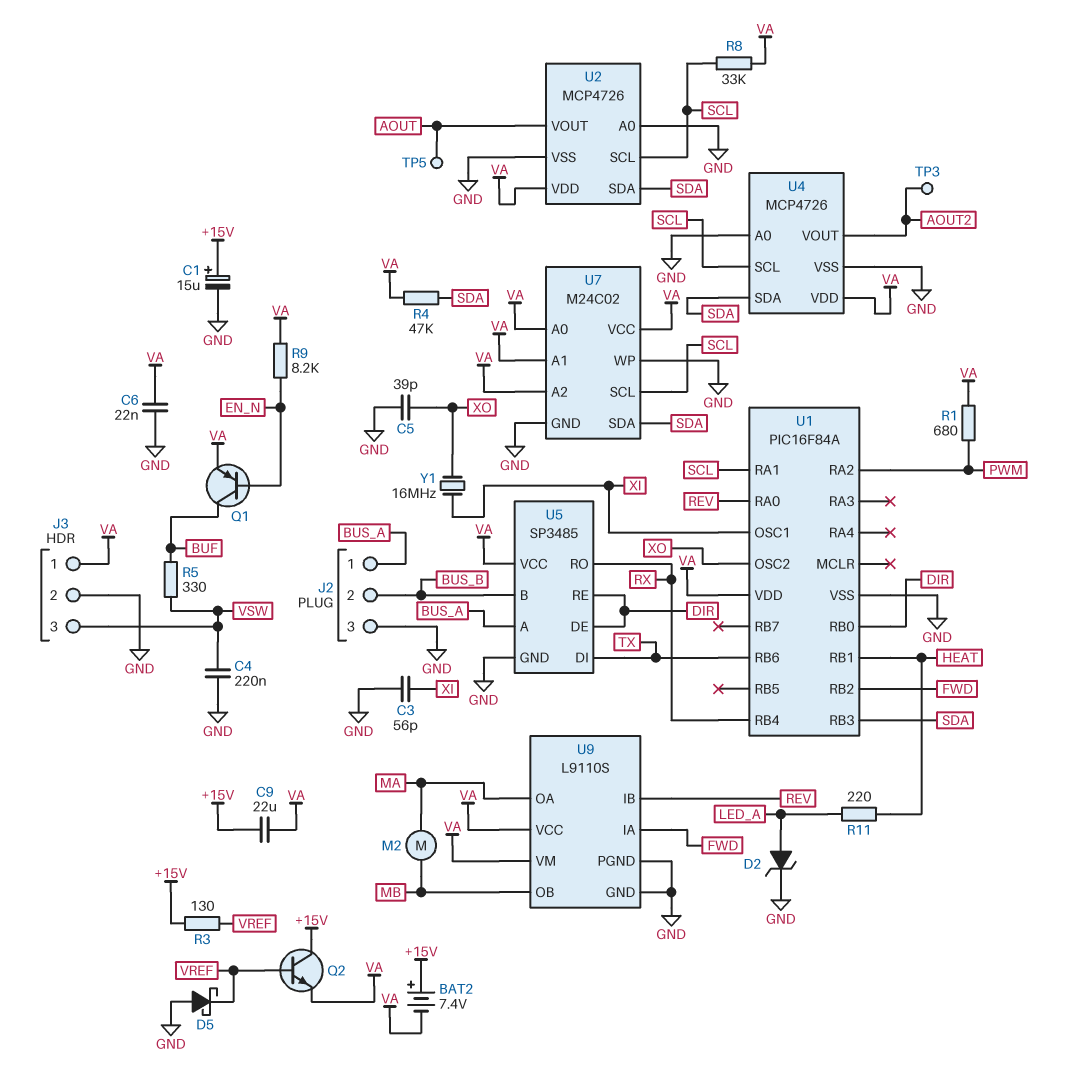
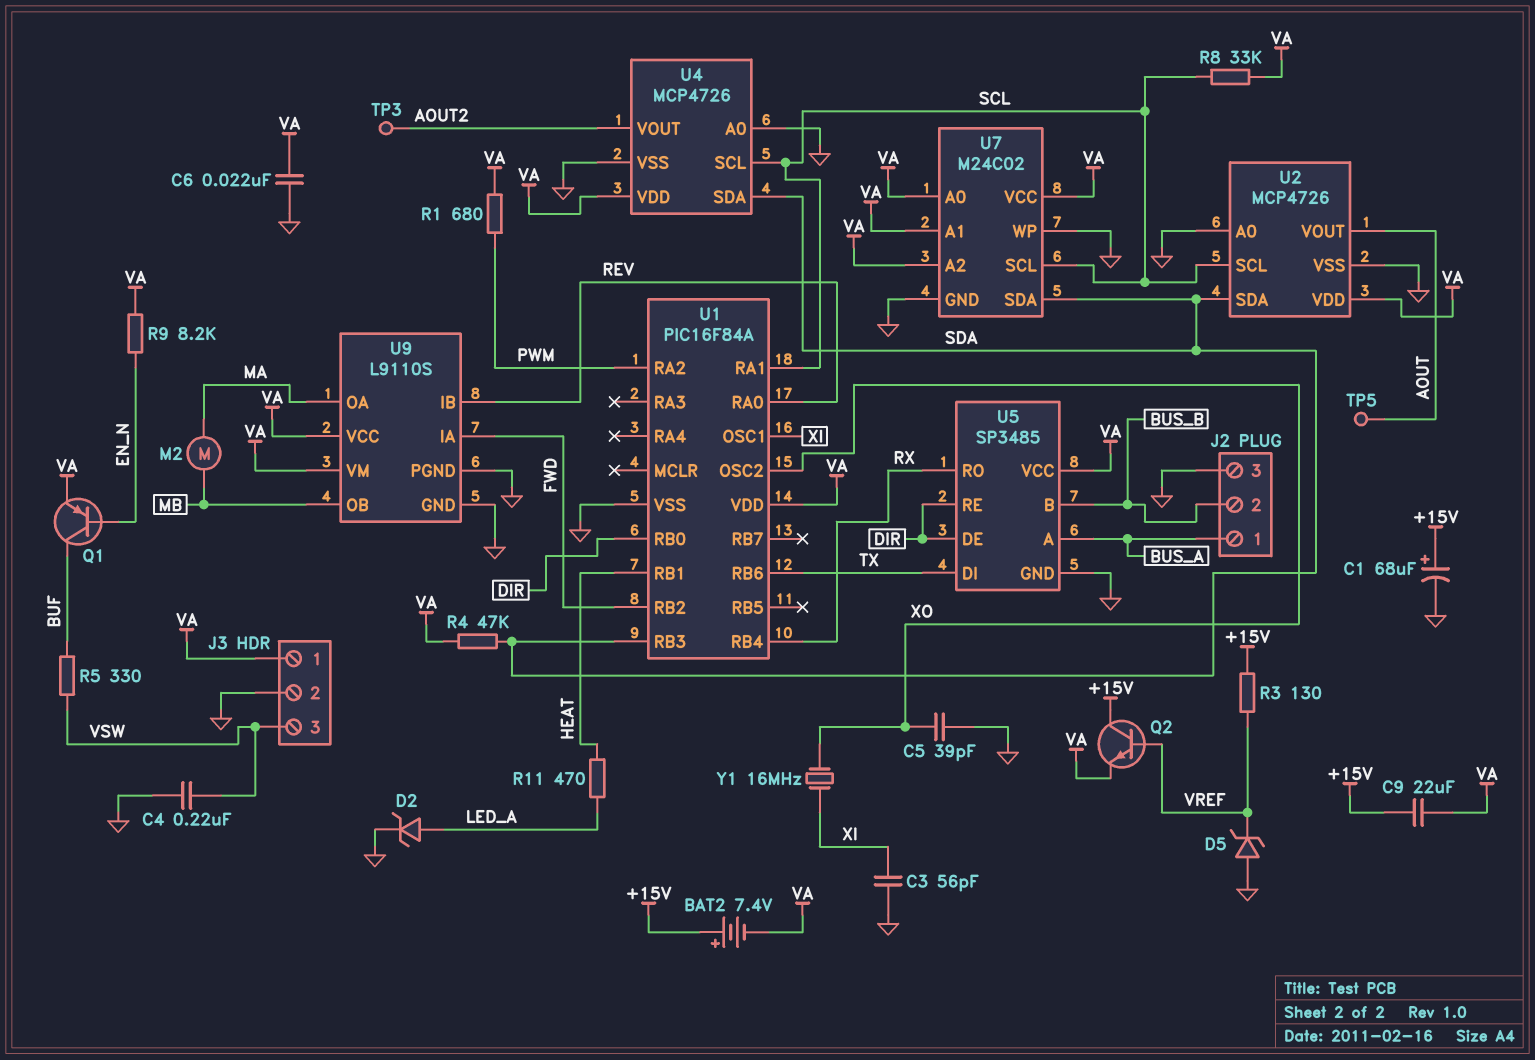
C1: 15uF (plus +15V, minus GND) -> 68uF (plus +15V, minus GND)
D5: schottky (A GND, K VREF) -> zener (A GND, K VREF)
R11: 220 (HEAT, LED_A) -> 470 (HEAT, LED_A)

